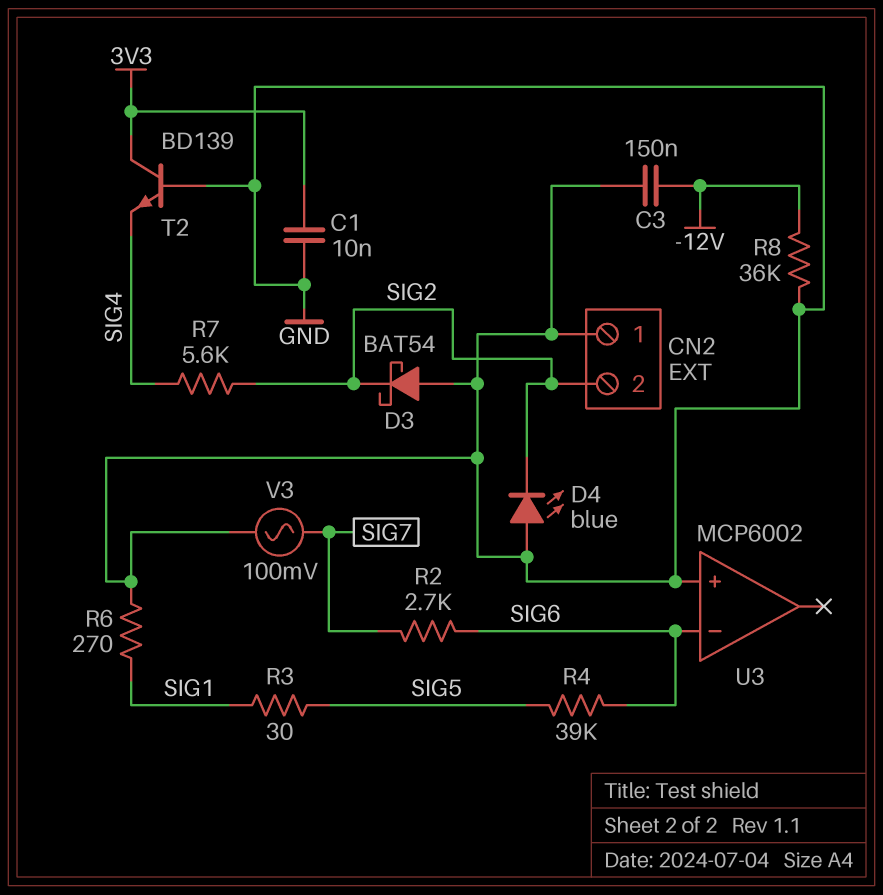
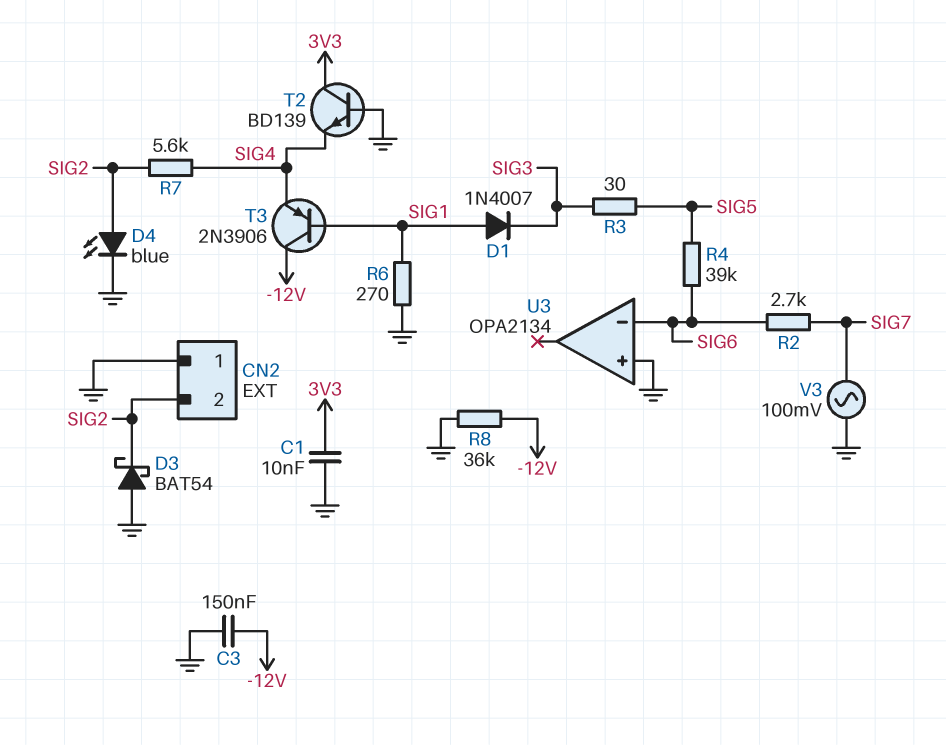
D1: none -> diode 1N4007 (A SIG1, K SIG3)
D4: LED blue (A GND, K SIG2) -> LED blue (A SIG2, K GND)
R3: 30 (SIG1, SIG5) -> 30 (SIG3, SIG5)
T3: none -> PNP 2N3906 (B SIG1, C -12V, E SIG4)
U3: MCP6002 -> OPA2134

